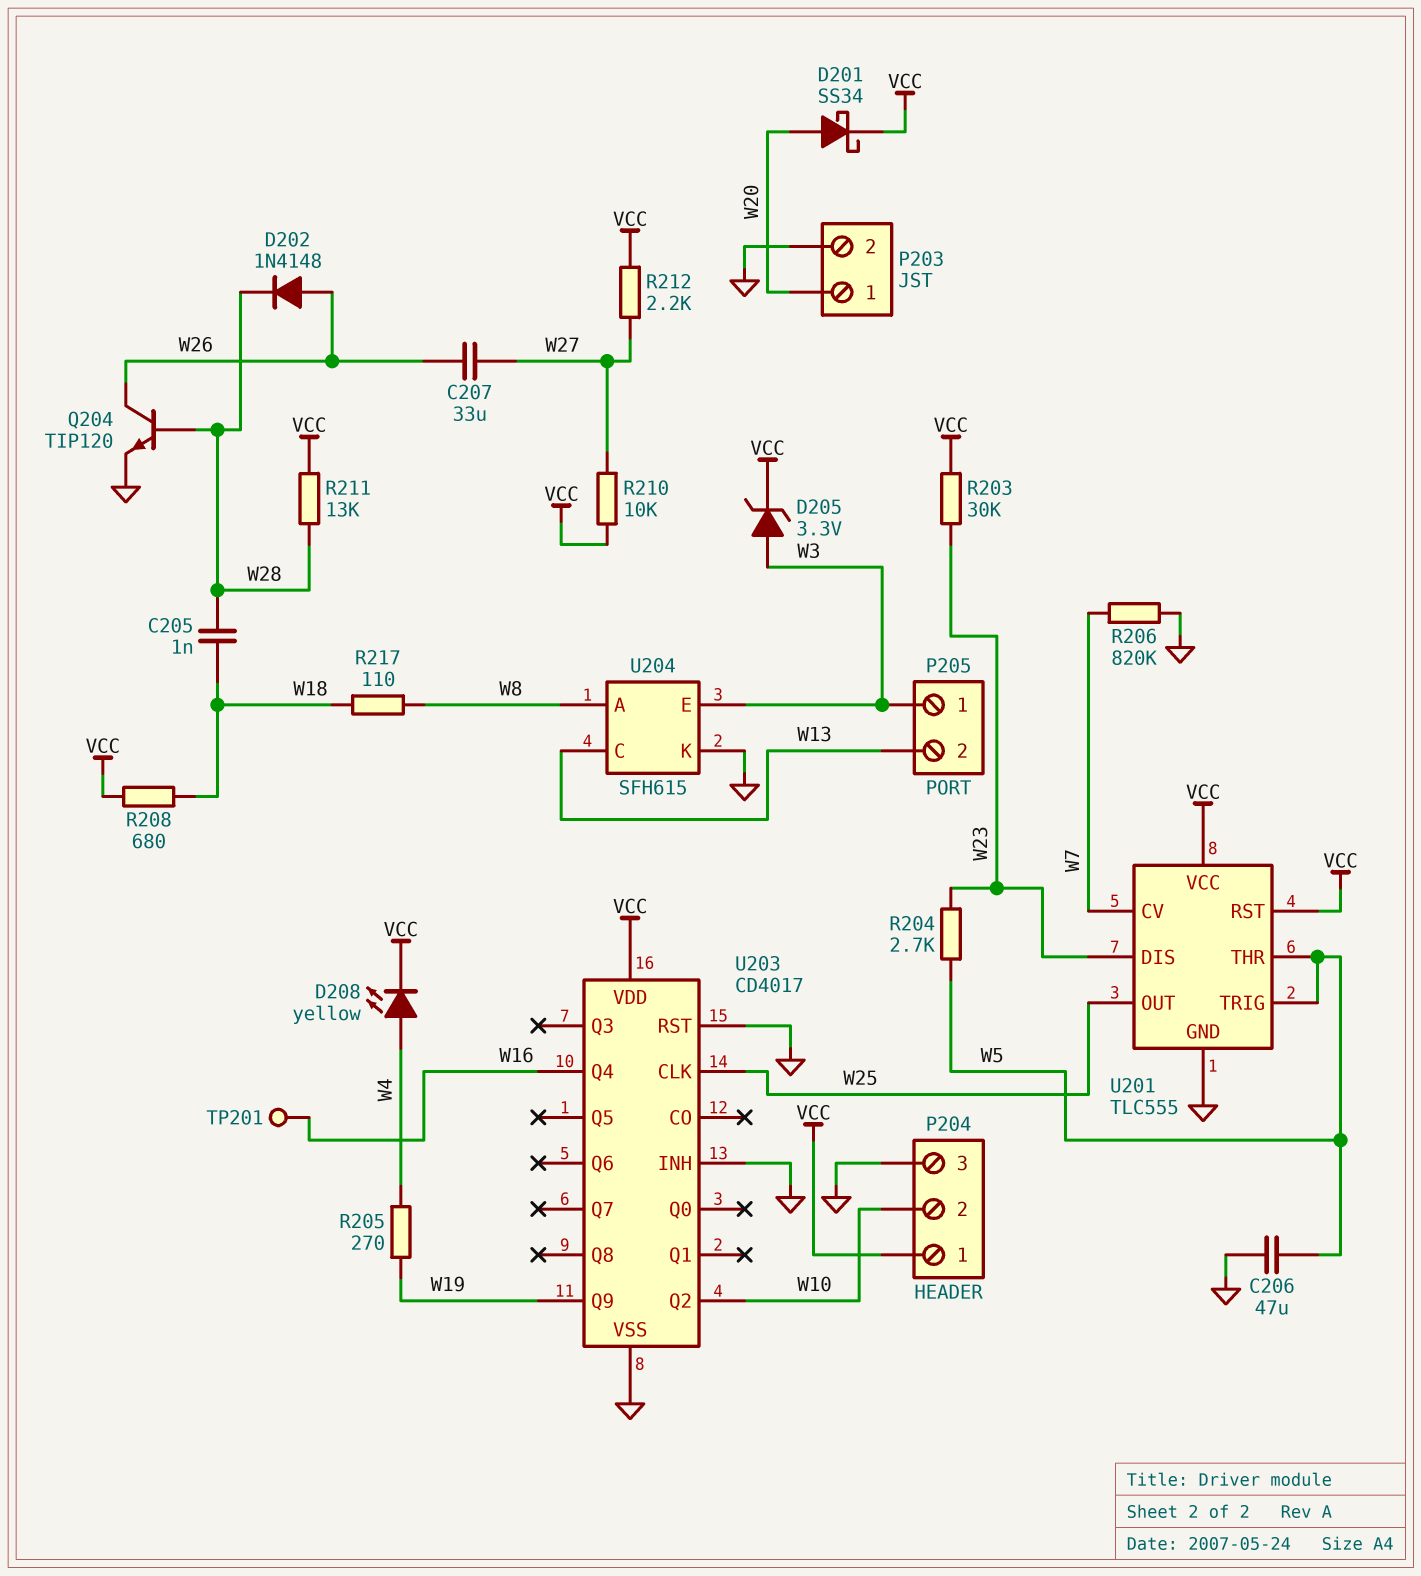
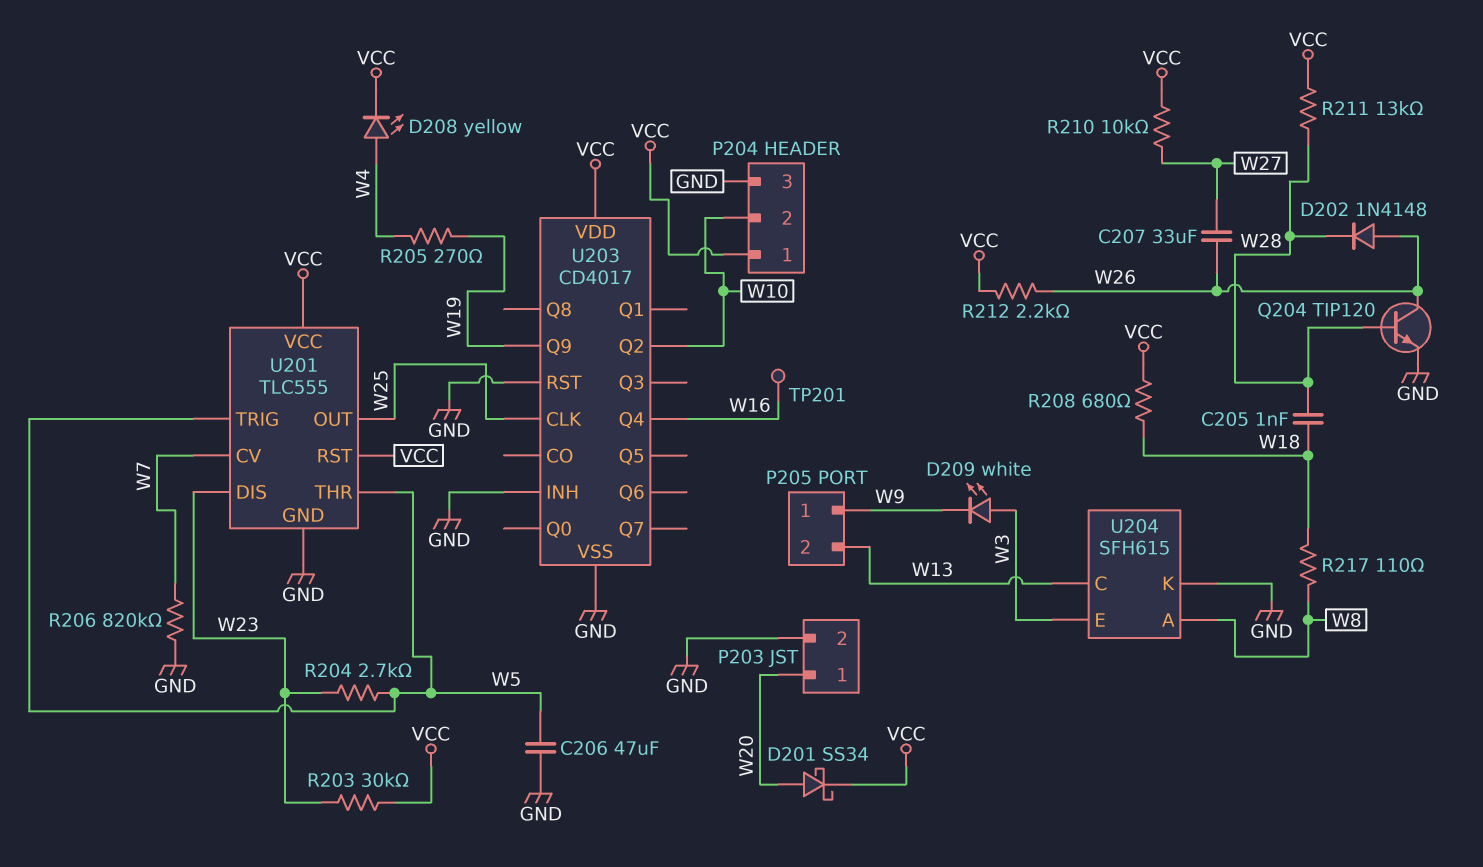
D205: zener 3.3V (A W3, K VCC) -> none
D209: none -> LED white (A W3, K W9)
P205 pin 1: W3 -> W9
R212: 2.2k (VCC, W27) -> 2.2k (VCC, W26)

